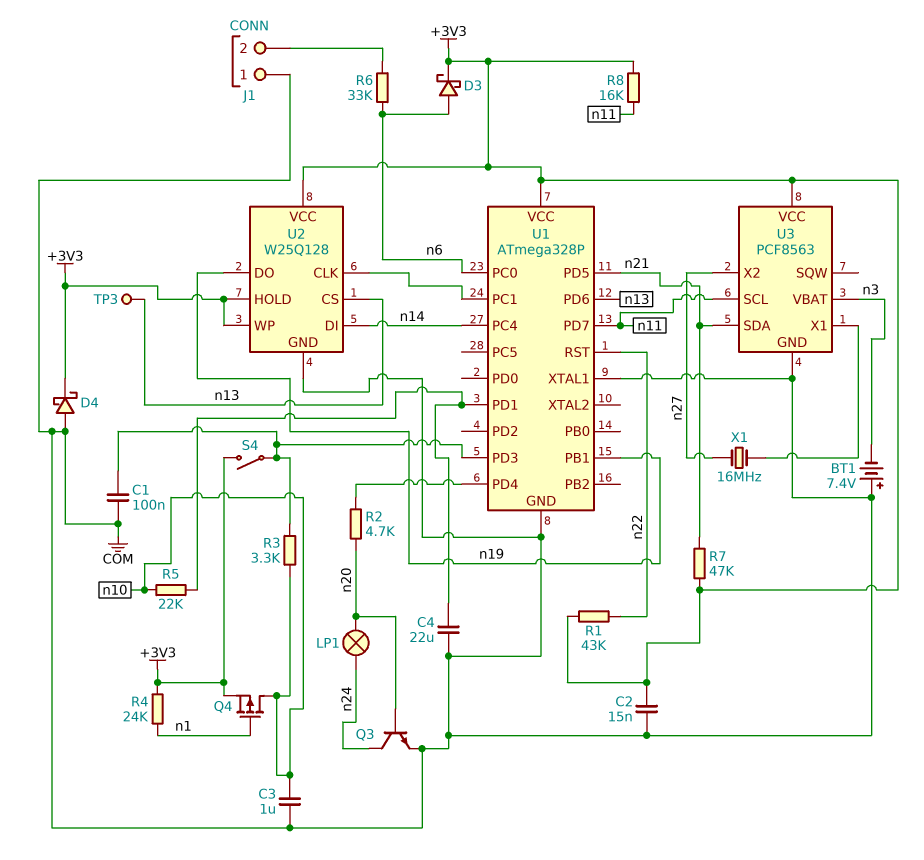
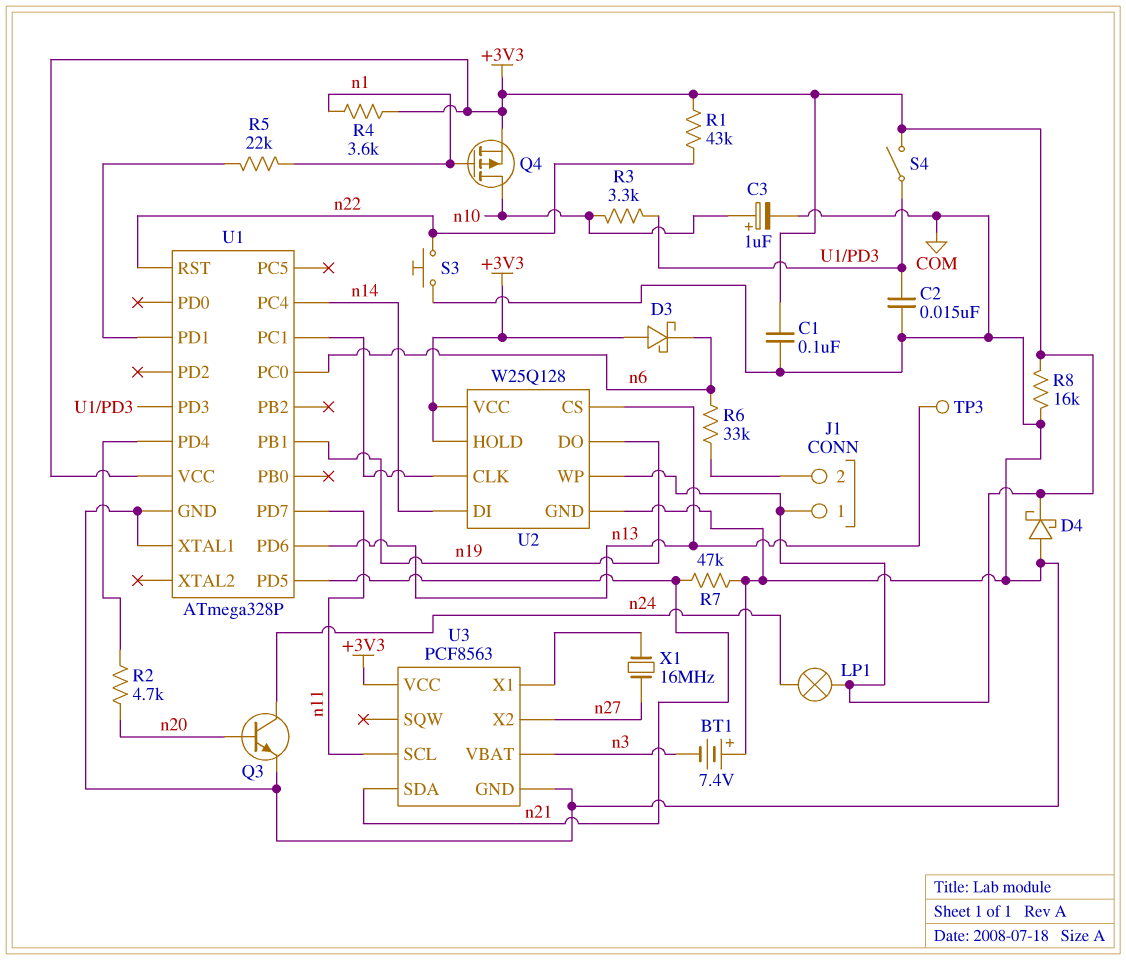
C1: 100nF (COM, U1/PD3) -> 100nF (+3V3, COM)
C2: 15nF (+3V3, COM) -> 15nF (COM, U1/PD3)
C3: 1uF (COM, n10) -> 1uF (plus n10, minus COM)
C4: 22uF (COM, U1/PD1) -> none
D3: schottky (A n6, K +3V3) -> schottky (A +3V3, K n6)
J1 pin 1: COM -> +3V3
LP1: lamp (n20, n24) -> lamp (+3V3, n24)
R4: 24k (+3V3, n1) -> 3.6k (+3V3, n1)
R5: 22k (U1/PD1, n10) -> 22k (U1/PD1, n1)
R7: 47k (+3V3, n21) -> 47k (COM, n21)
R8: 16k (+3V3, n11) -> 16k (+3V3, COM)
S3: none -> button (COM, n22)

